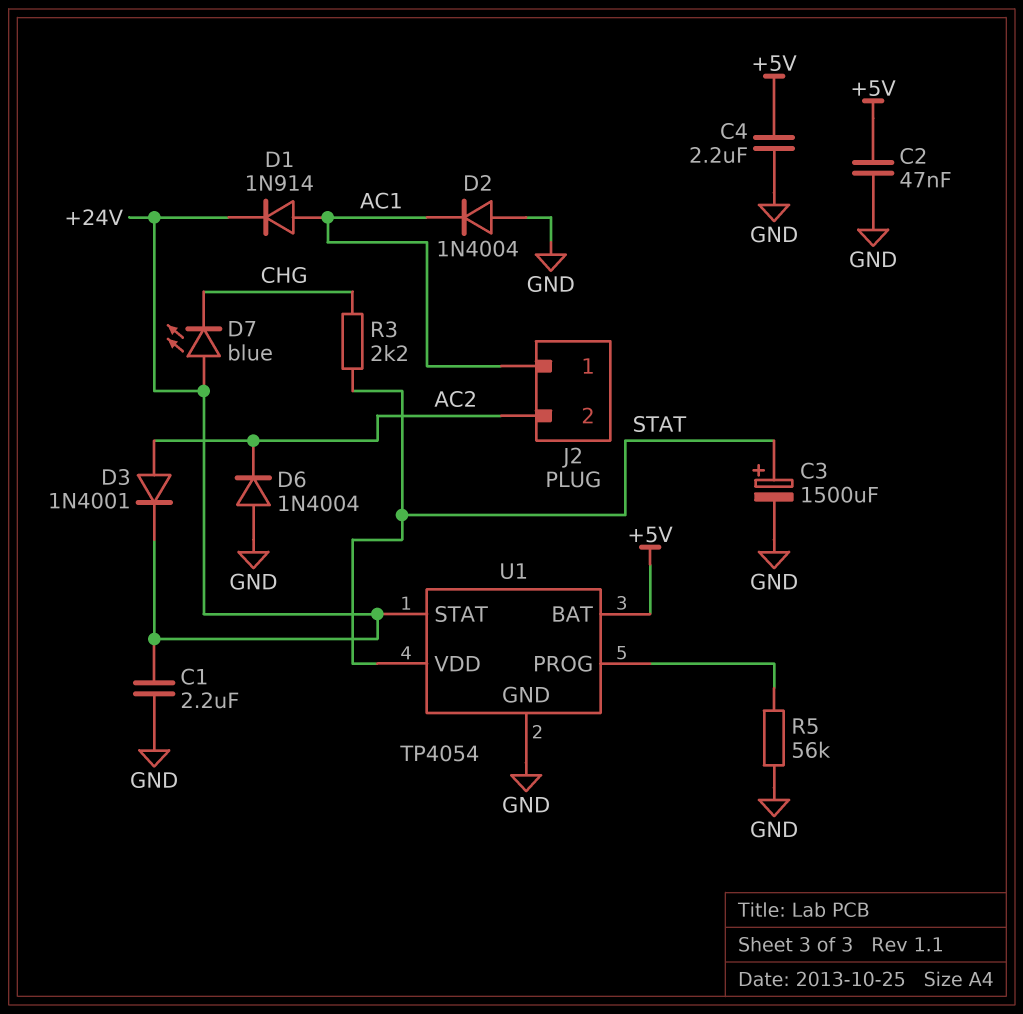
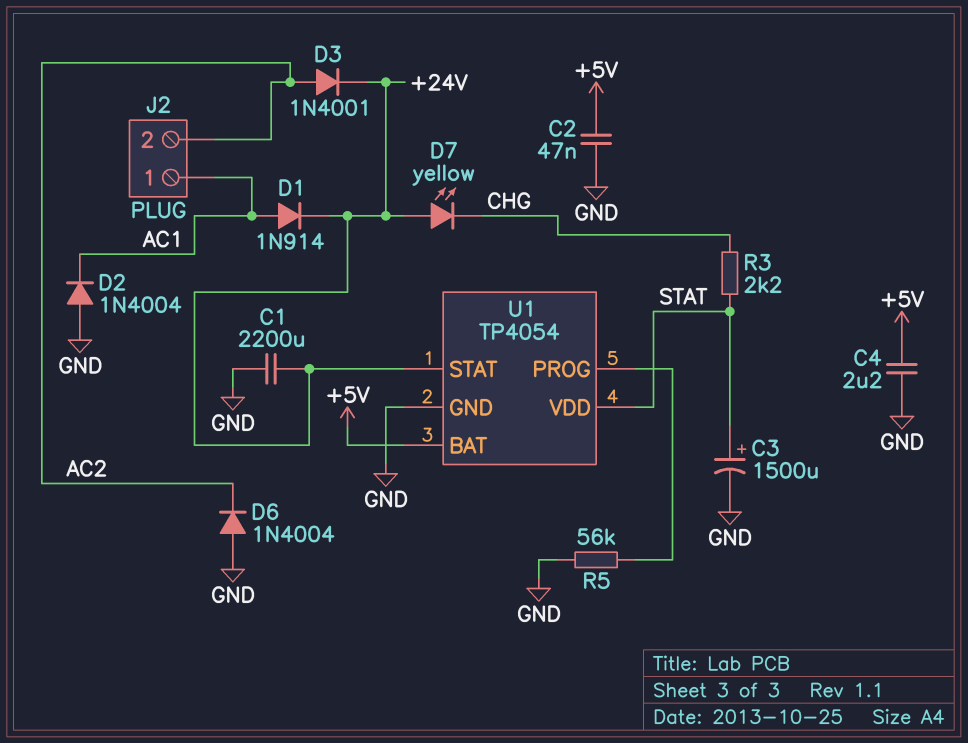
C1: 2.2uF (+24V, GND) -> 2200uF (+24V, GND)
D7: LED blue (A +24V, K CHG) -> LED yellow (A +24V, K CHG)

